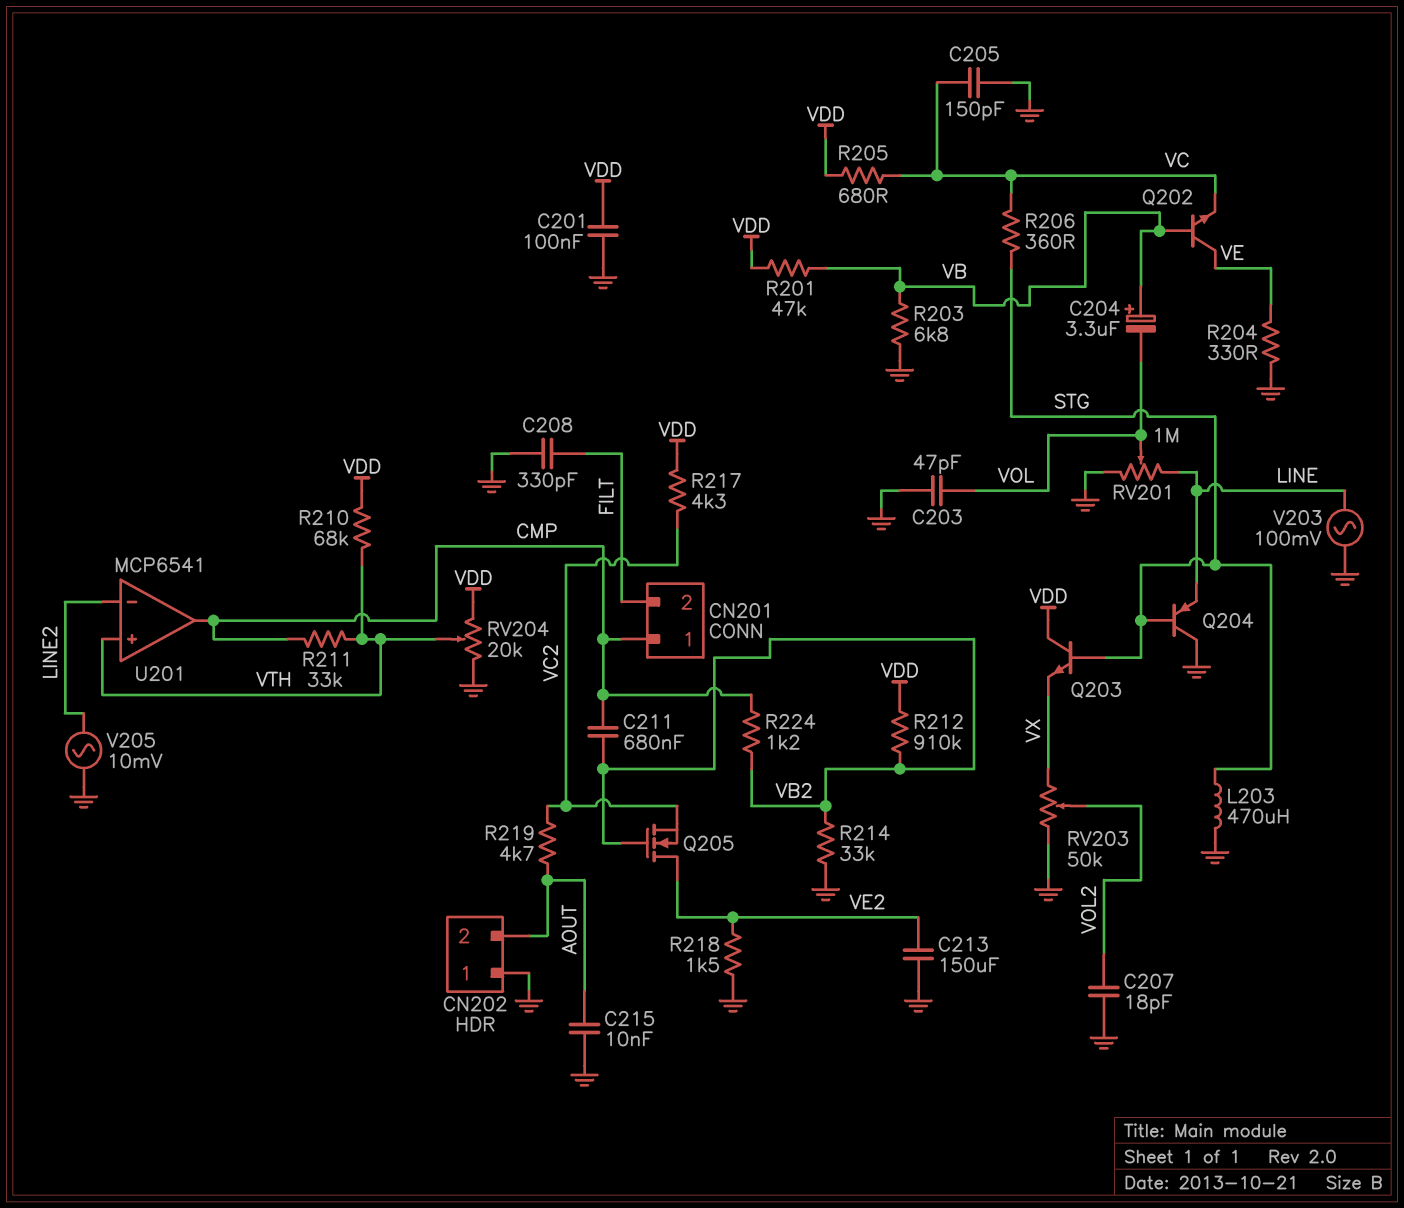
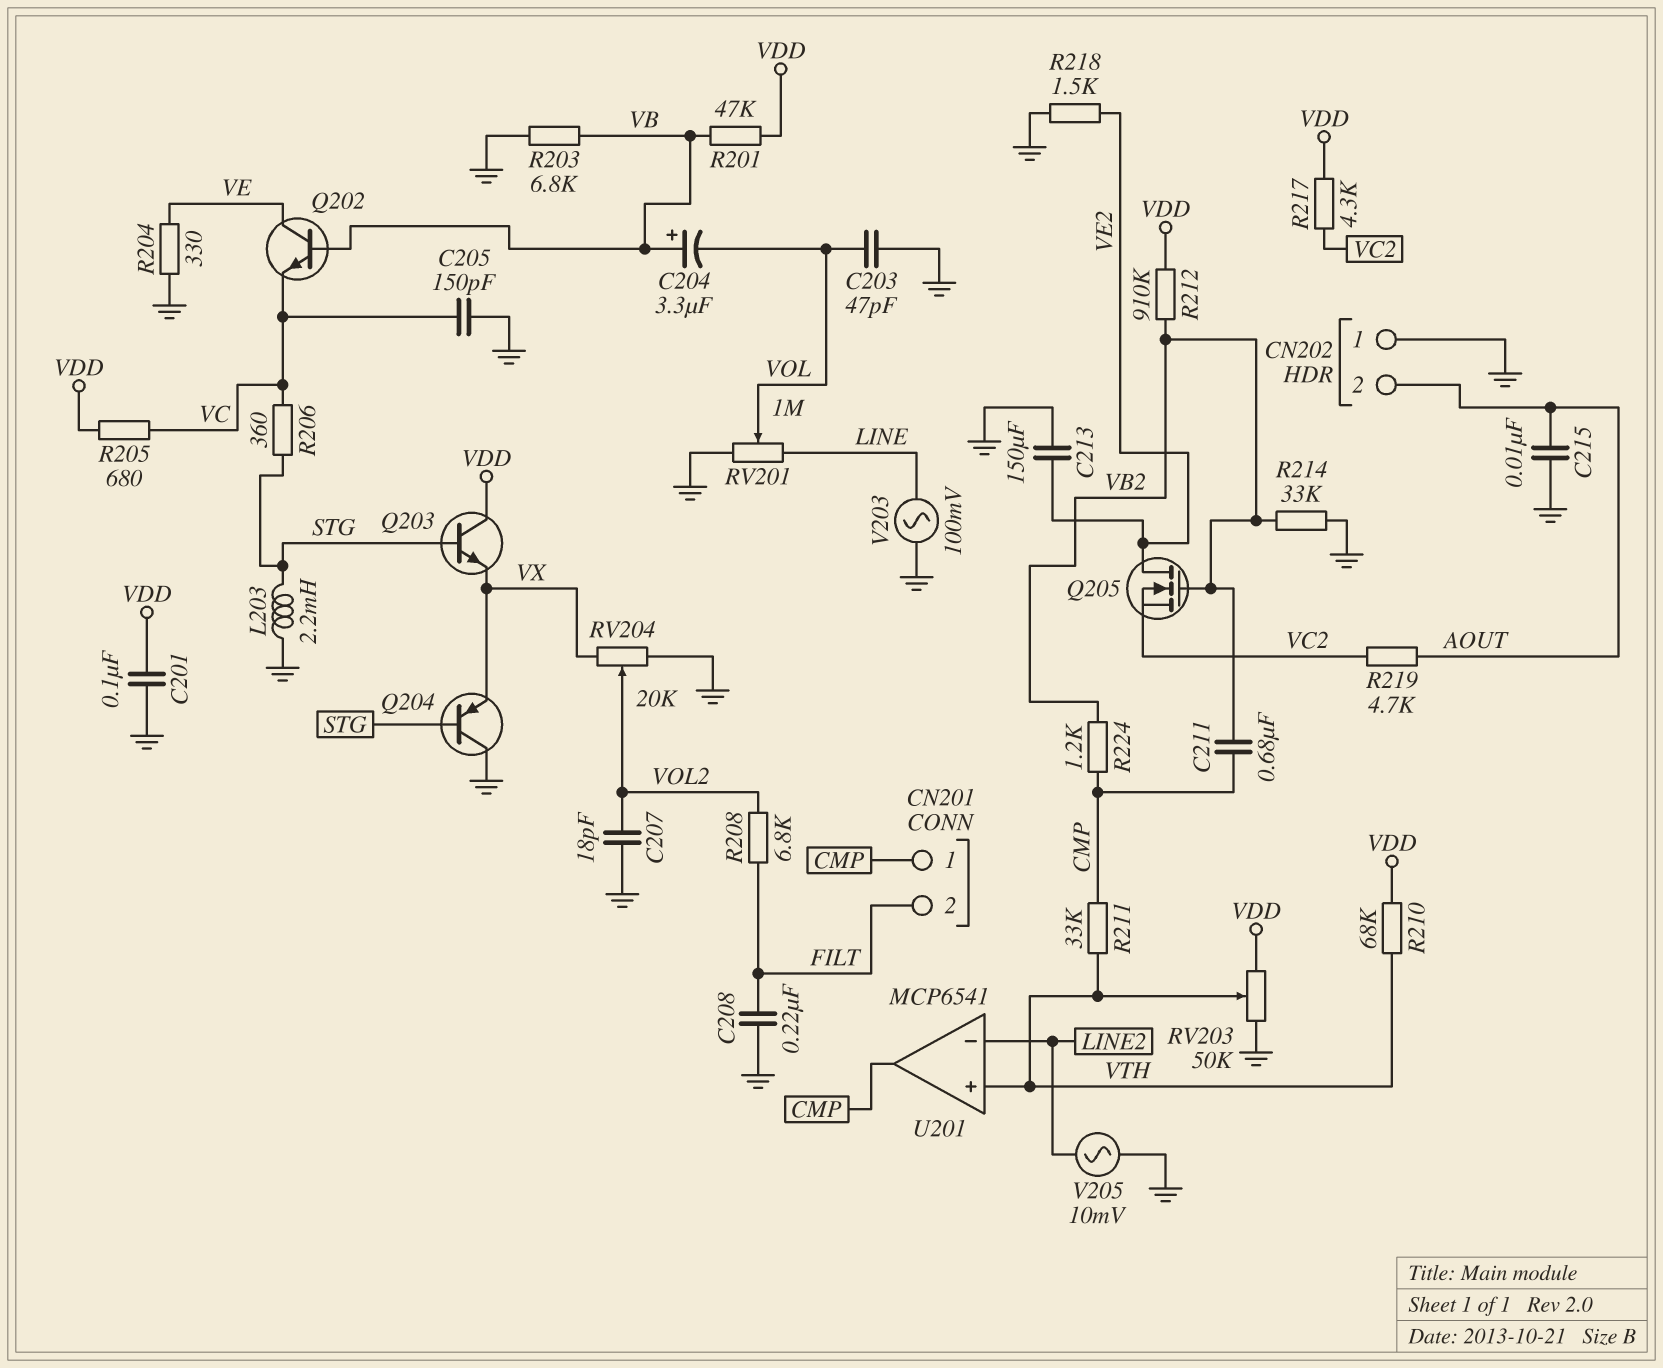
C208: 330pF (FILT, GND) -> 220nF (FILT, GND)
L203: 470uH (GND, STG) -> 2.2mH (GND, STG)
Q204: PNP (B STG, C GND, E LINE) -> PNP (B STG, C GND, E VX)
R208: none -> 6.8k (FILT, VOL2)
RV203: 50k (GND, VX, wiper VOL2) -> 50k (GND, VDD, wiper VTH)
RV204: 20k (GND, VDD, wiper VTH) -> 20k (GND, VX, wiper VOL2)

